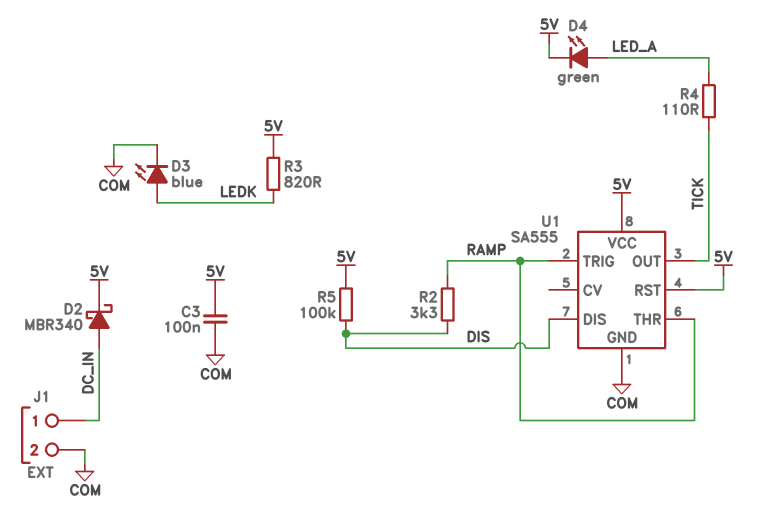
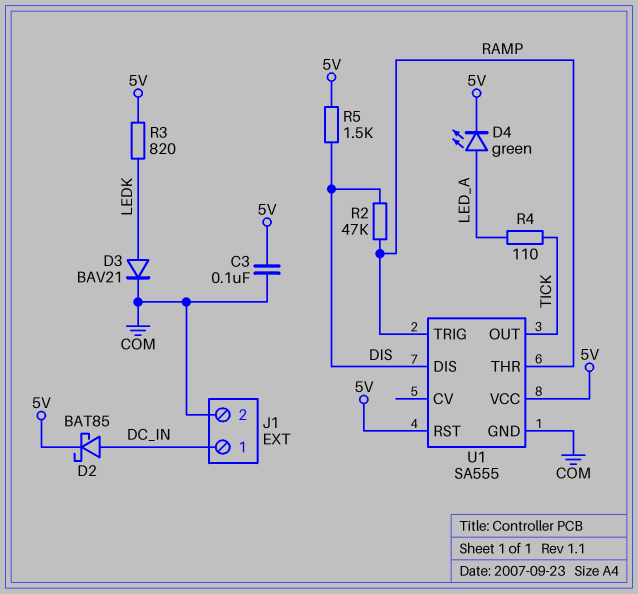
D2: schottky MBR340 (A DC_IN, K 5V) -> schottky BAT85 (A DC_IN, K 5V)
D3: LED blue (A LEDK, K COM) -> diode BAV21 (A LEDK, K COM)
R2: 3.3k (DIS, RAMP) -> 47k (DIS, RAMP)
R5: 100k (5V, DIS) -> 1.5k (5V, DIS)

